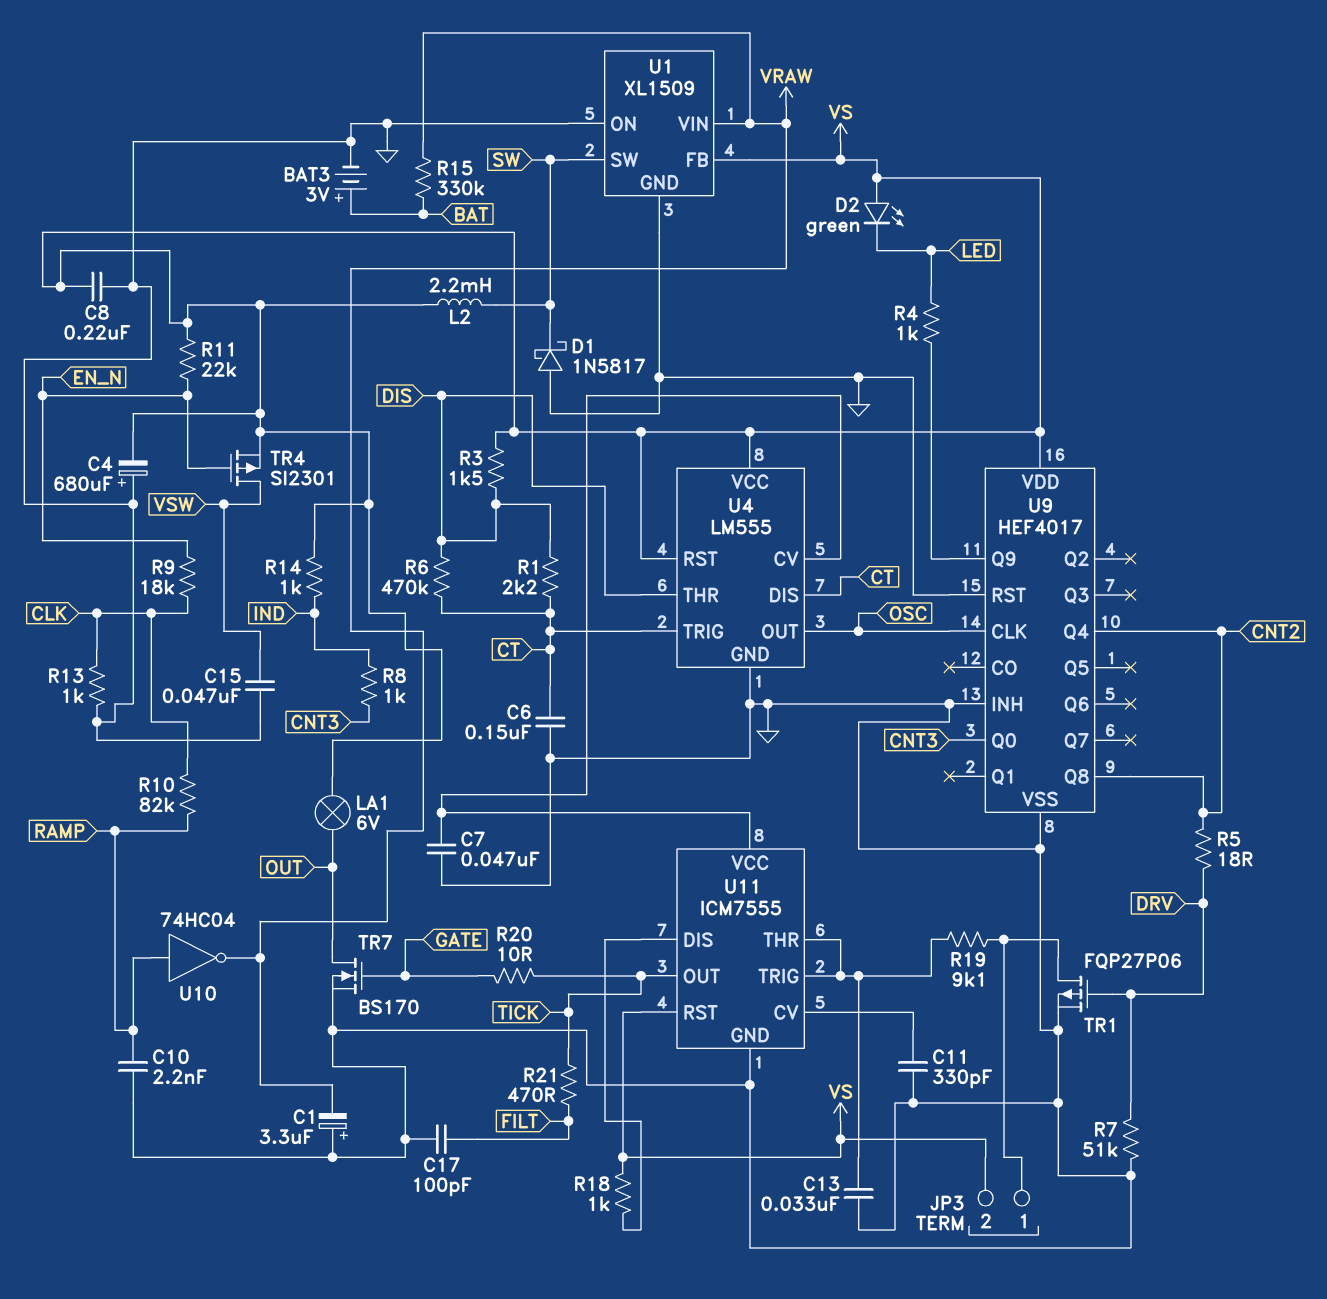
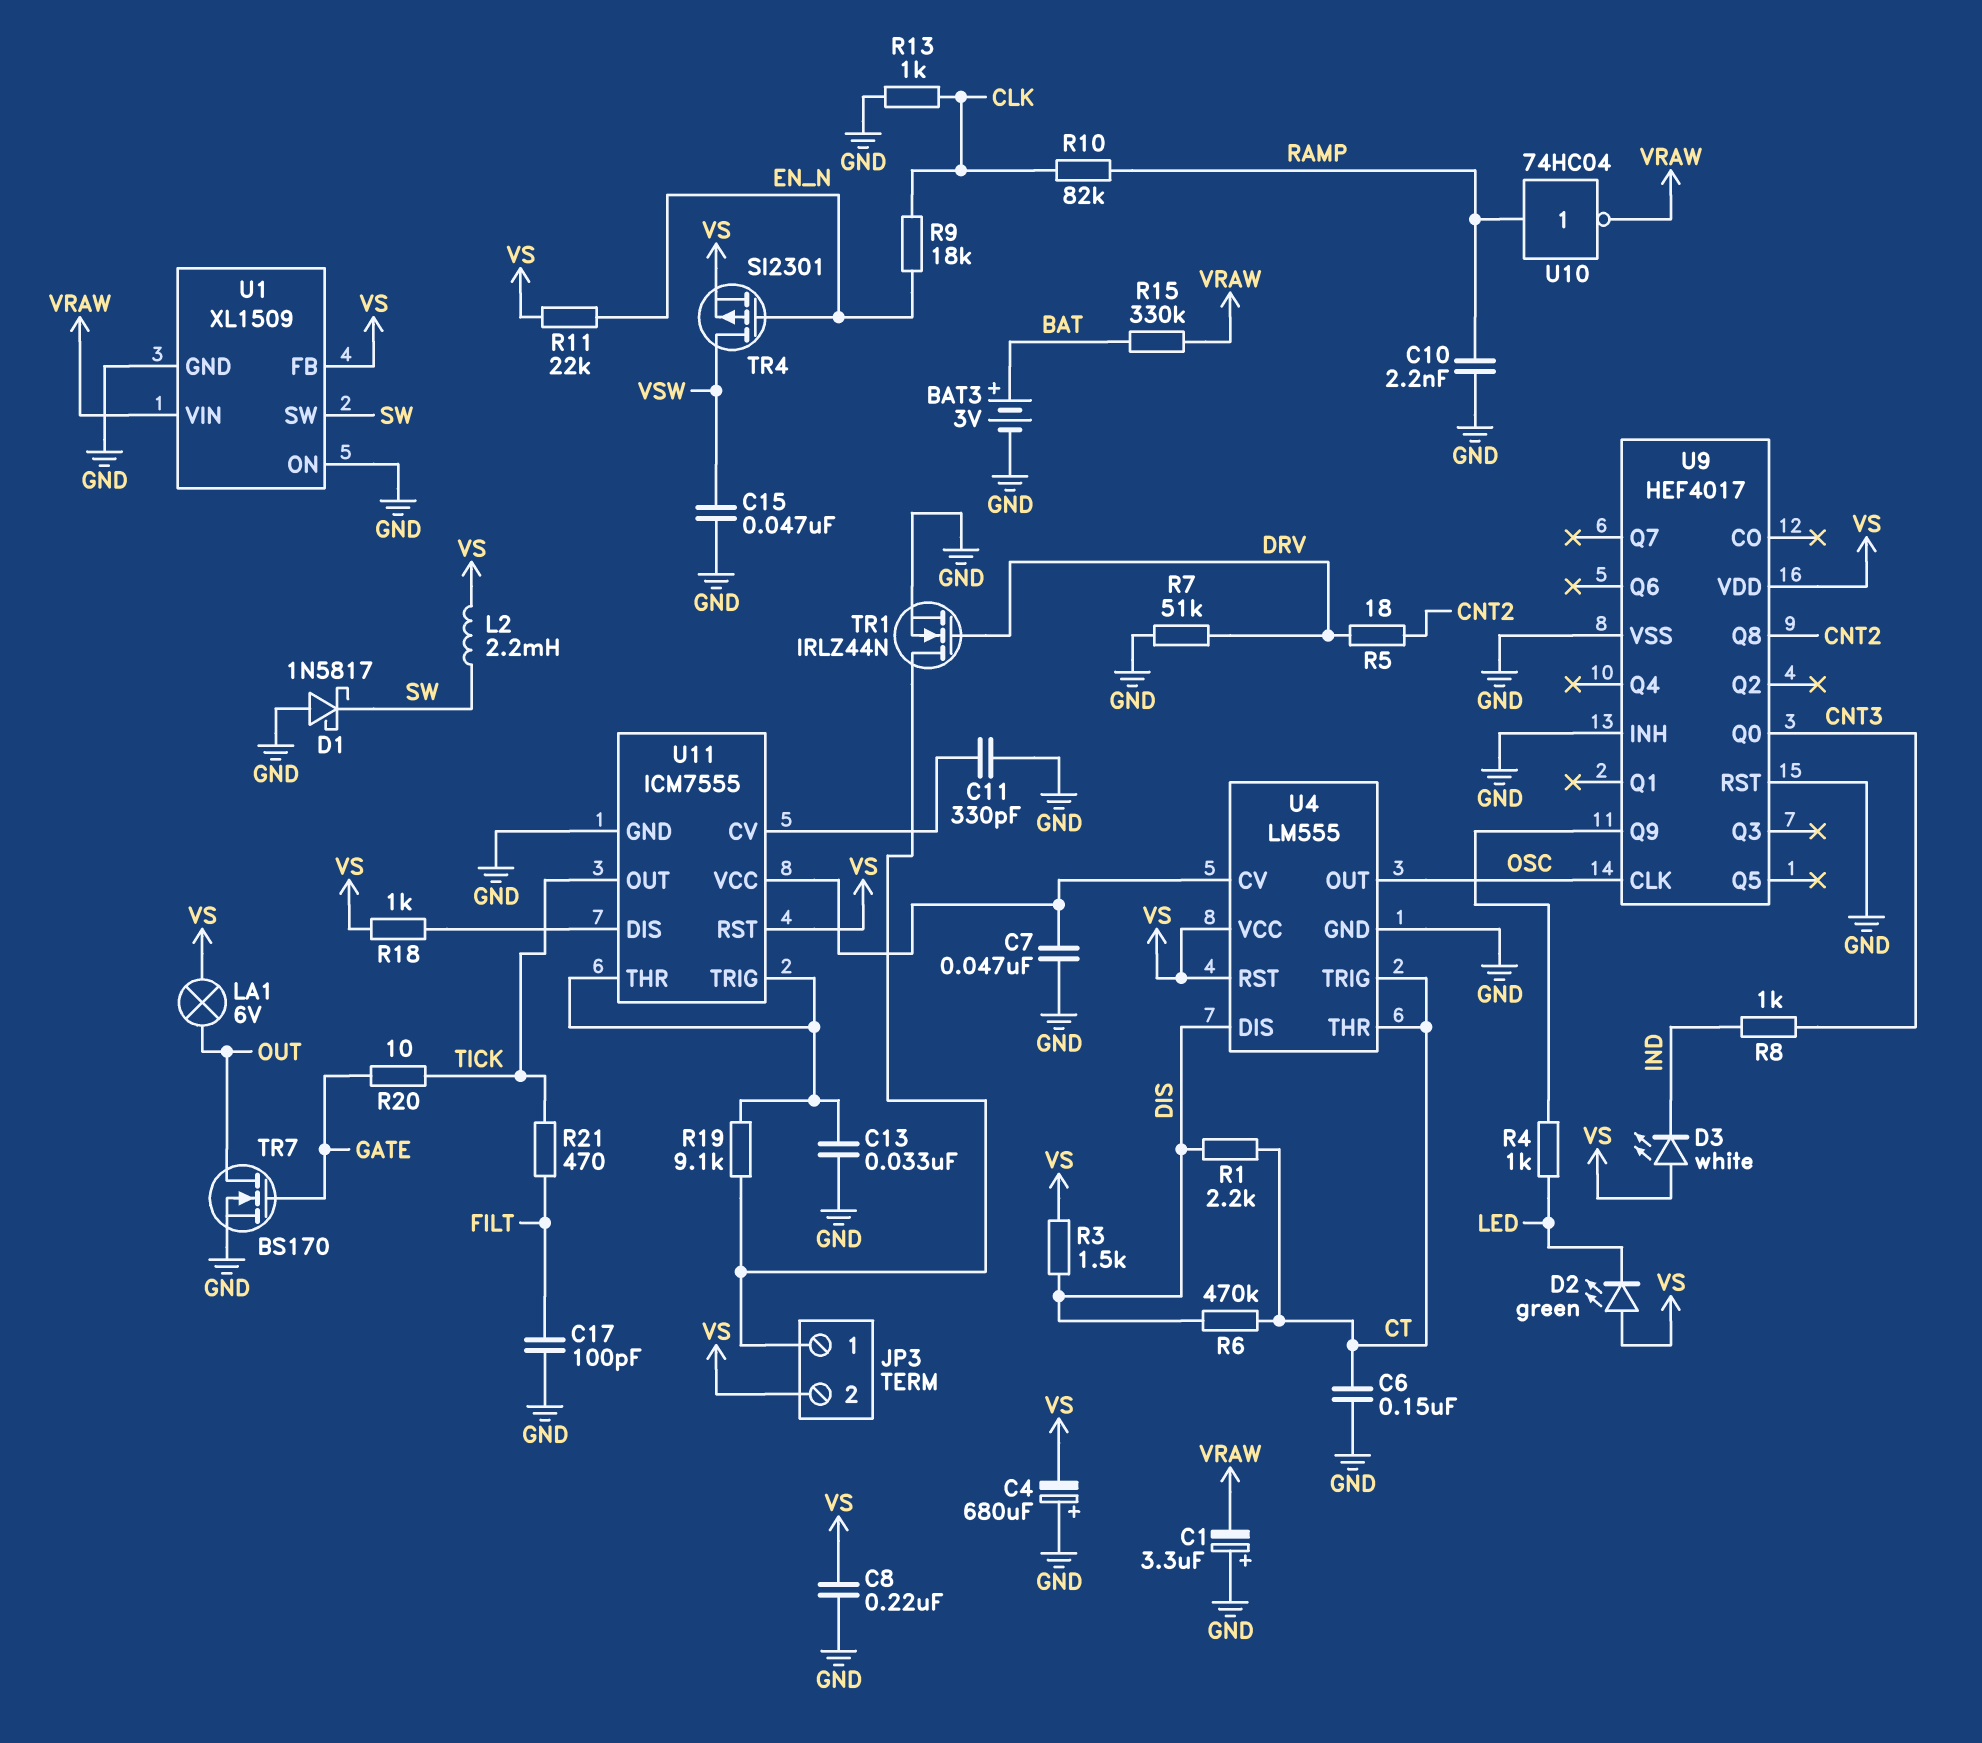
D3: none -> LED white (A VS, K IND)
R14: 1k (IND, VS) -> none
TR1: PMOS FQP27P06 (G DRV, D JP3/1, S GND) -> NMOS IRLZ44N (G DRV, D JP3/1, S GND)
U4 pin DIS: CT -> DIS
U4 pin THR: DIS -> CT
U9 pin Q4: CNT2 -> none

